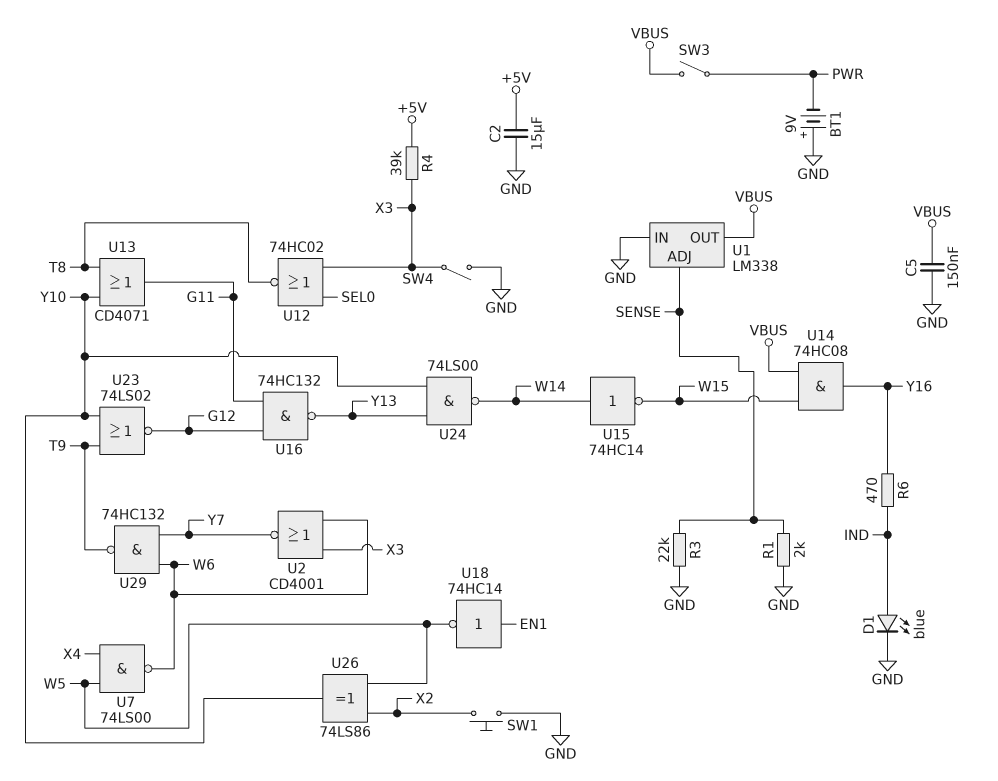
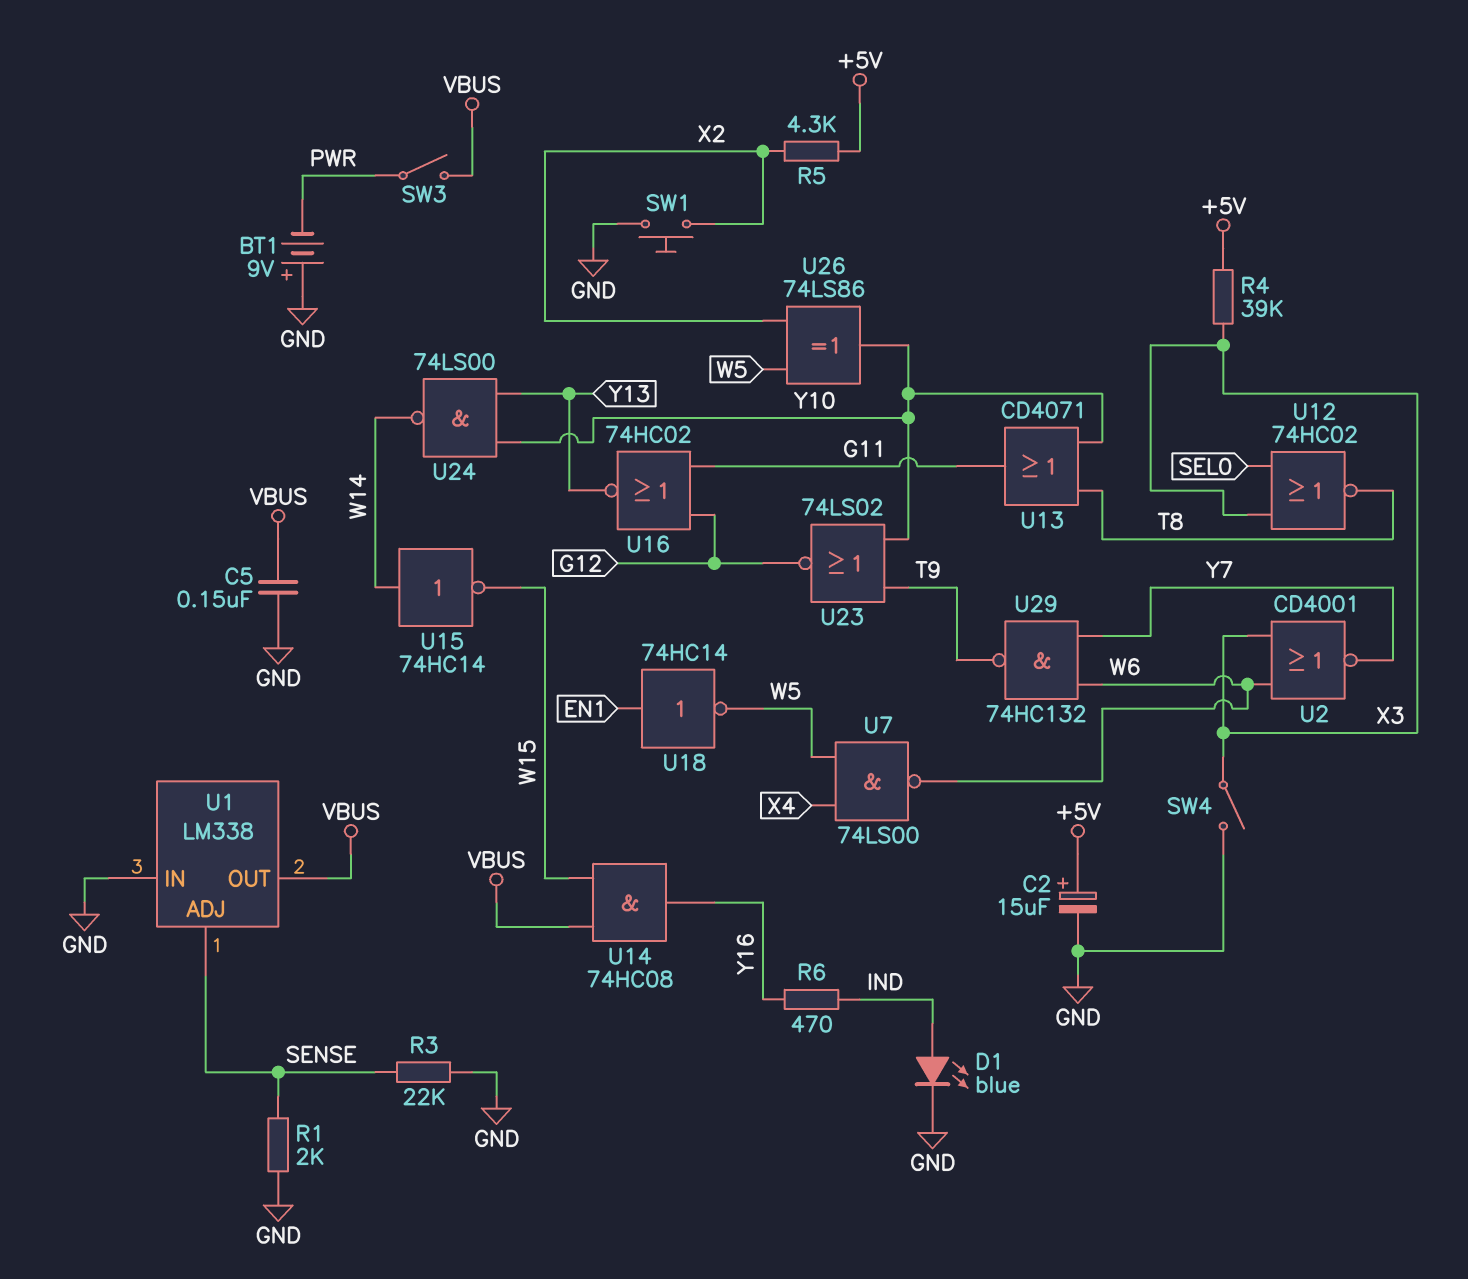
C2: 15uF (+5V, GND) -> 15uF (plus +5V, minus GND)
R5: none -> 4.3k (+5V, X2)
U16: NAND 74HC132 (in G11, in G12, out Y13) -> NOR 74HC02 (in G11, in G12, out Y13)

